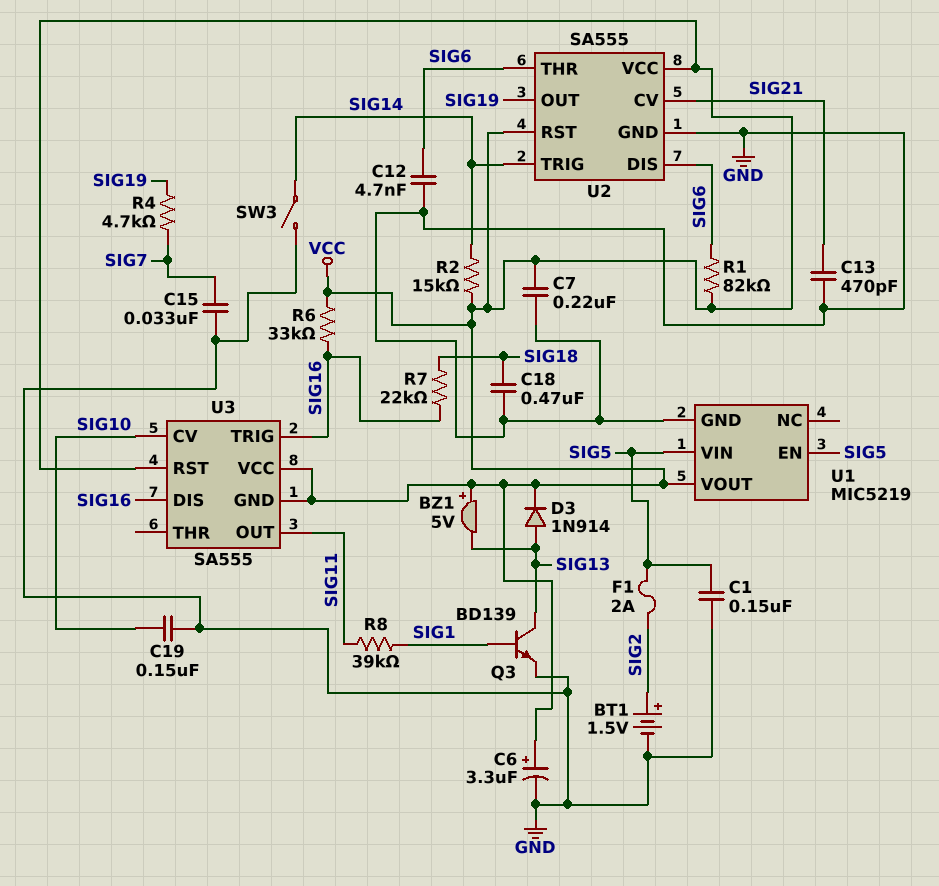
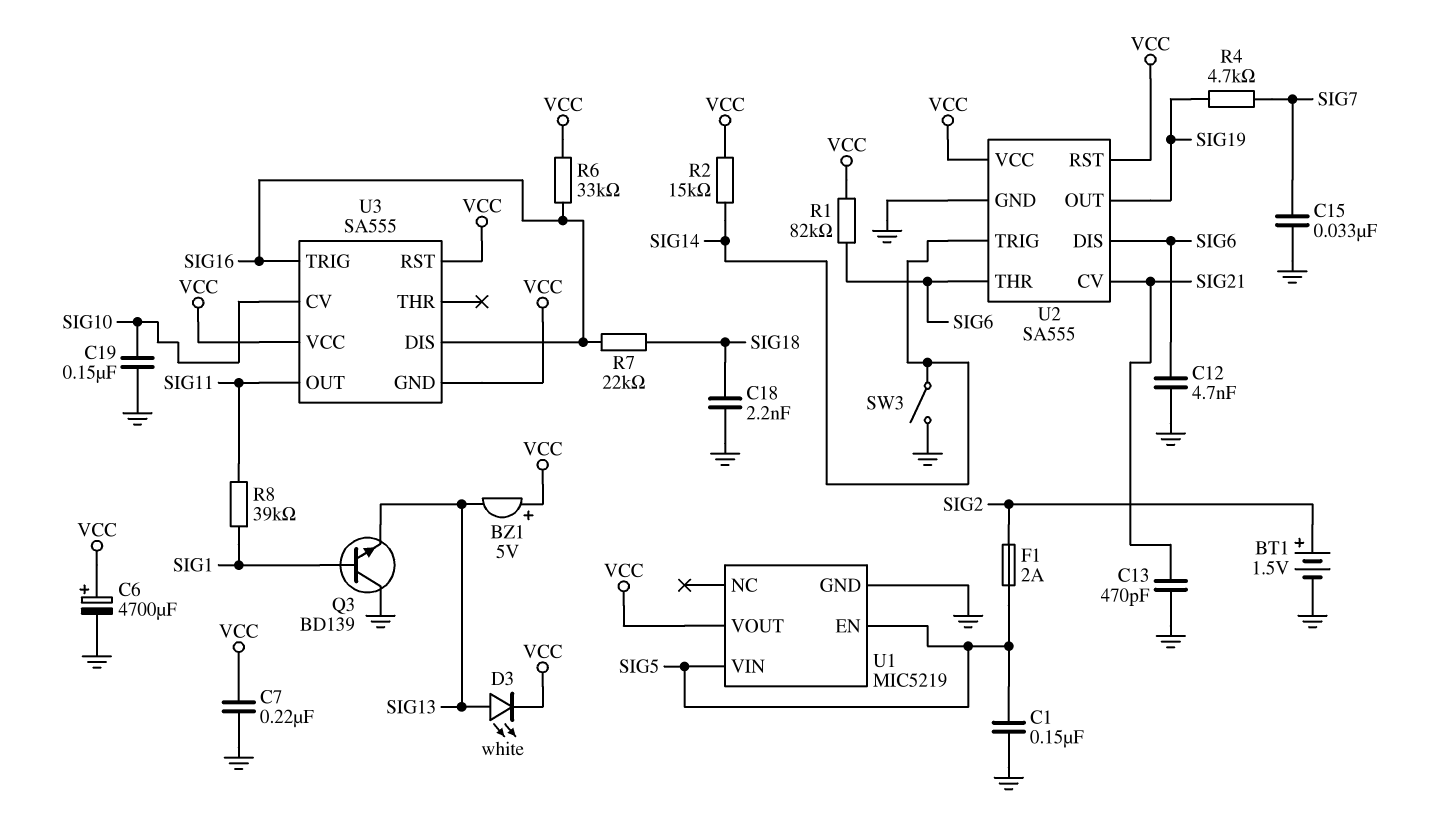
C6: 3.3uF (plus VCC, minus GND) -> 4700uF (plus VCC, minus GND)
C18: 470nF (GND, SIG18) -> 2.2nF (GND, SIG18)
D3: diode 1N914 (A SIG13, K VCC) -> LED white (A SIG13, K VCC)
Q3: NPN BD139 (B SIG1, C SIG13, E GND) -> NPN BD139 (B SIG1, C GND, E SIG13)

